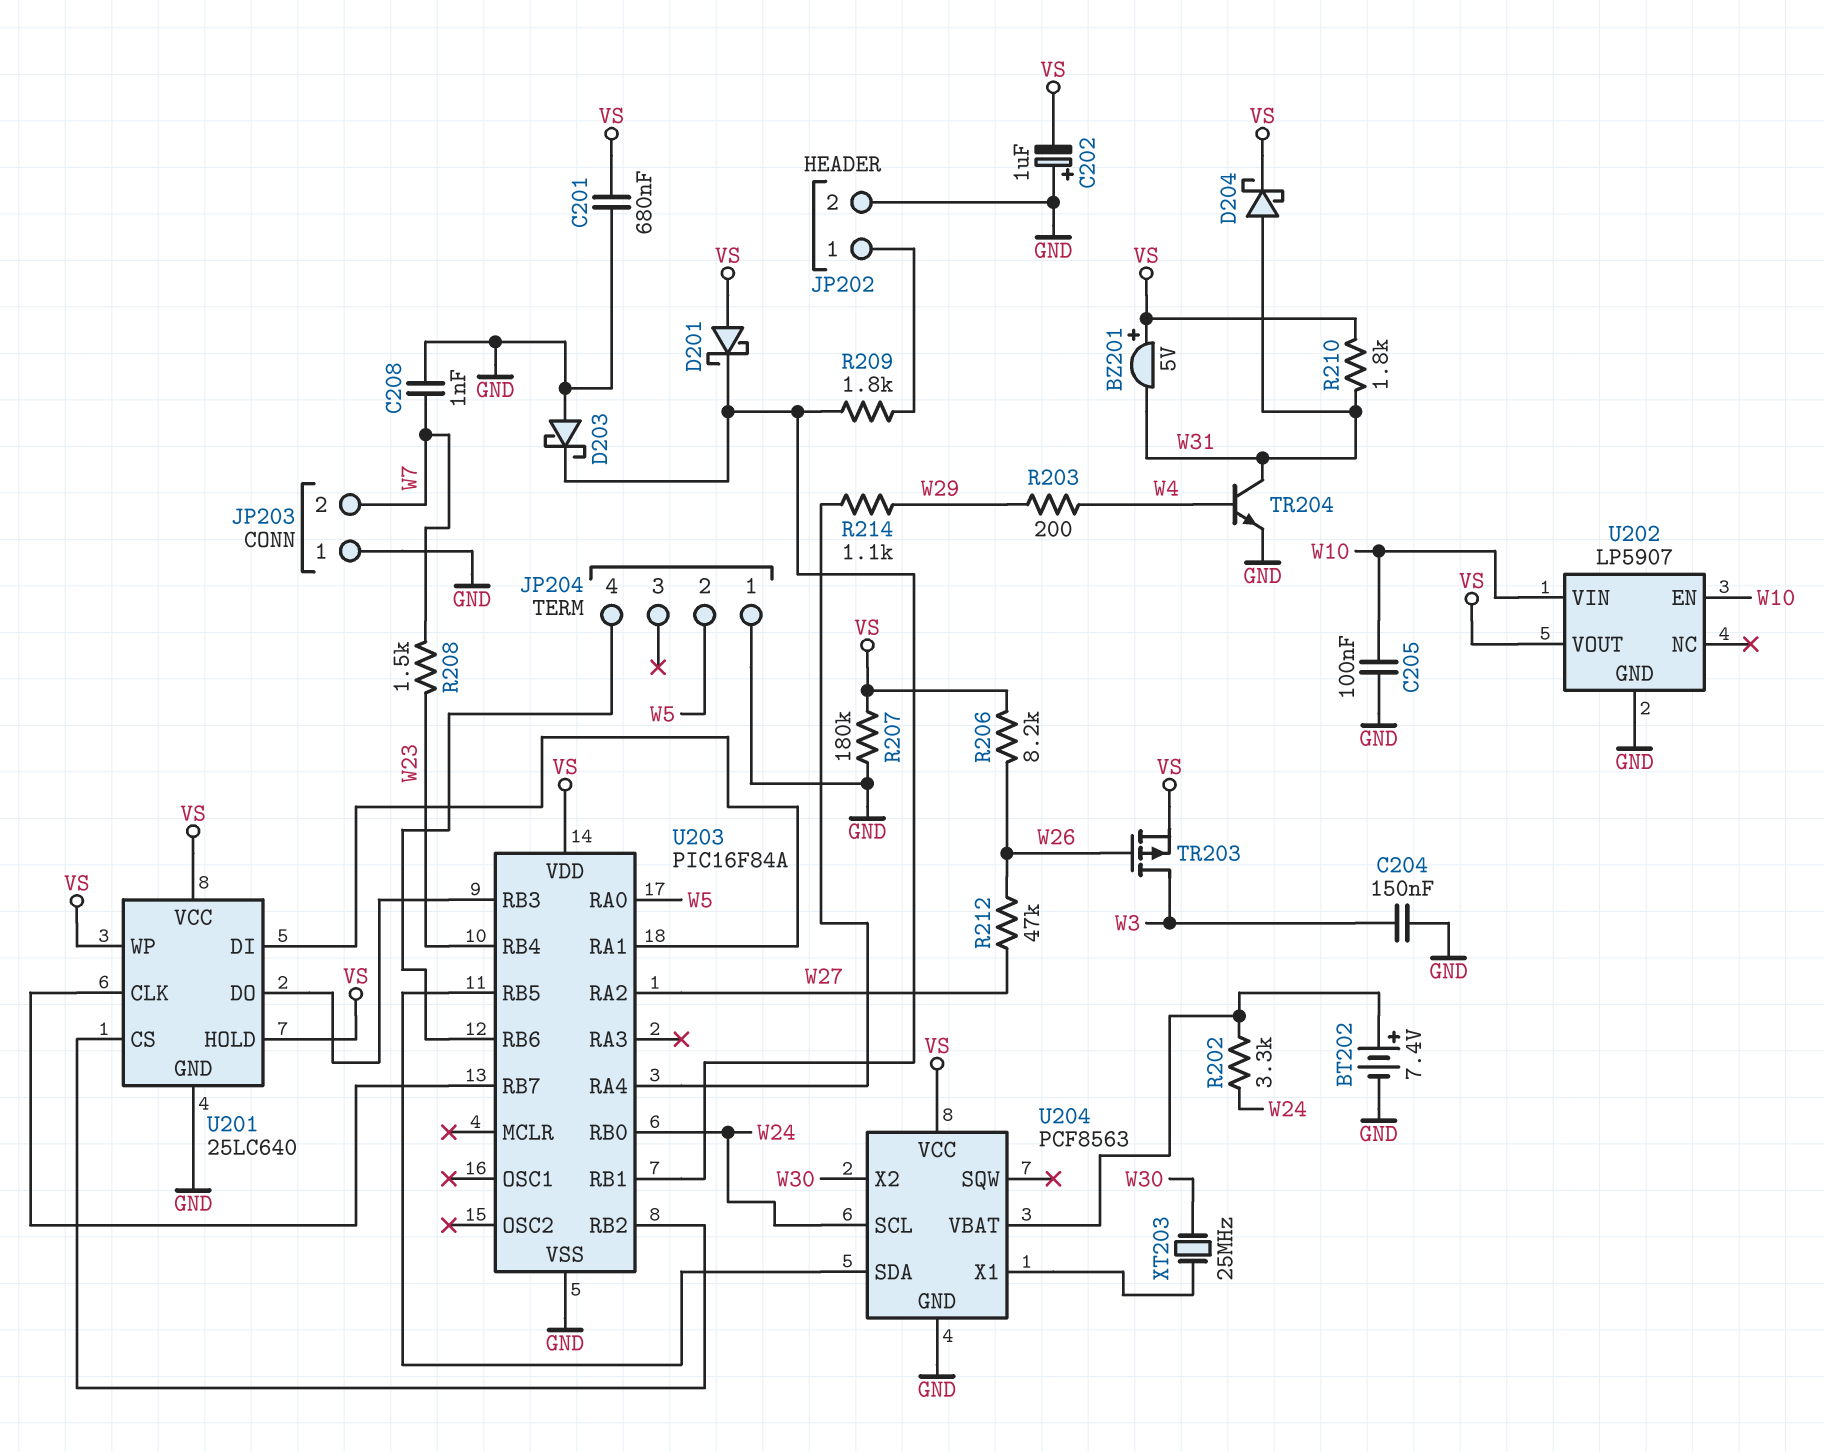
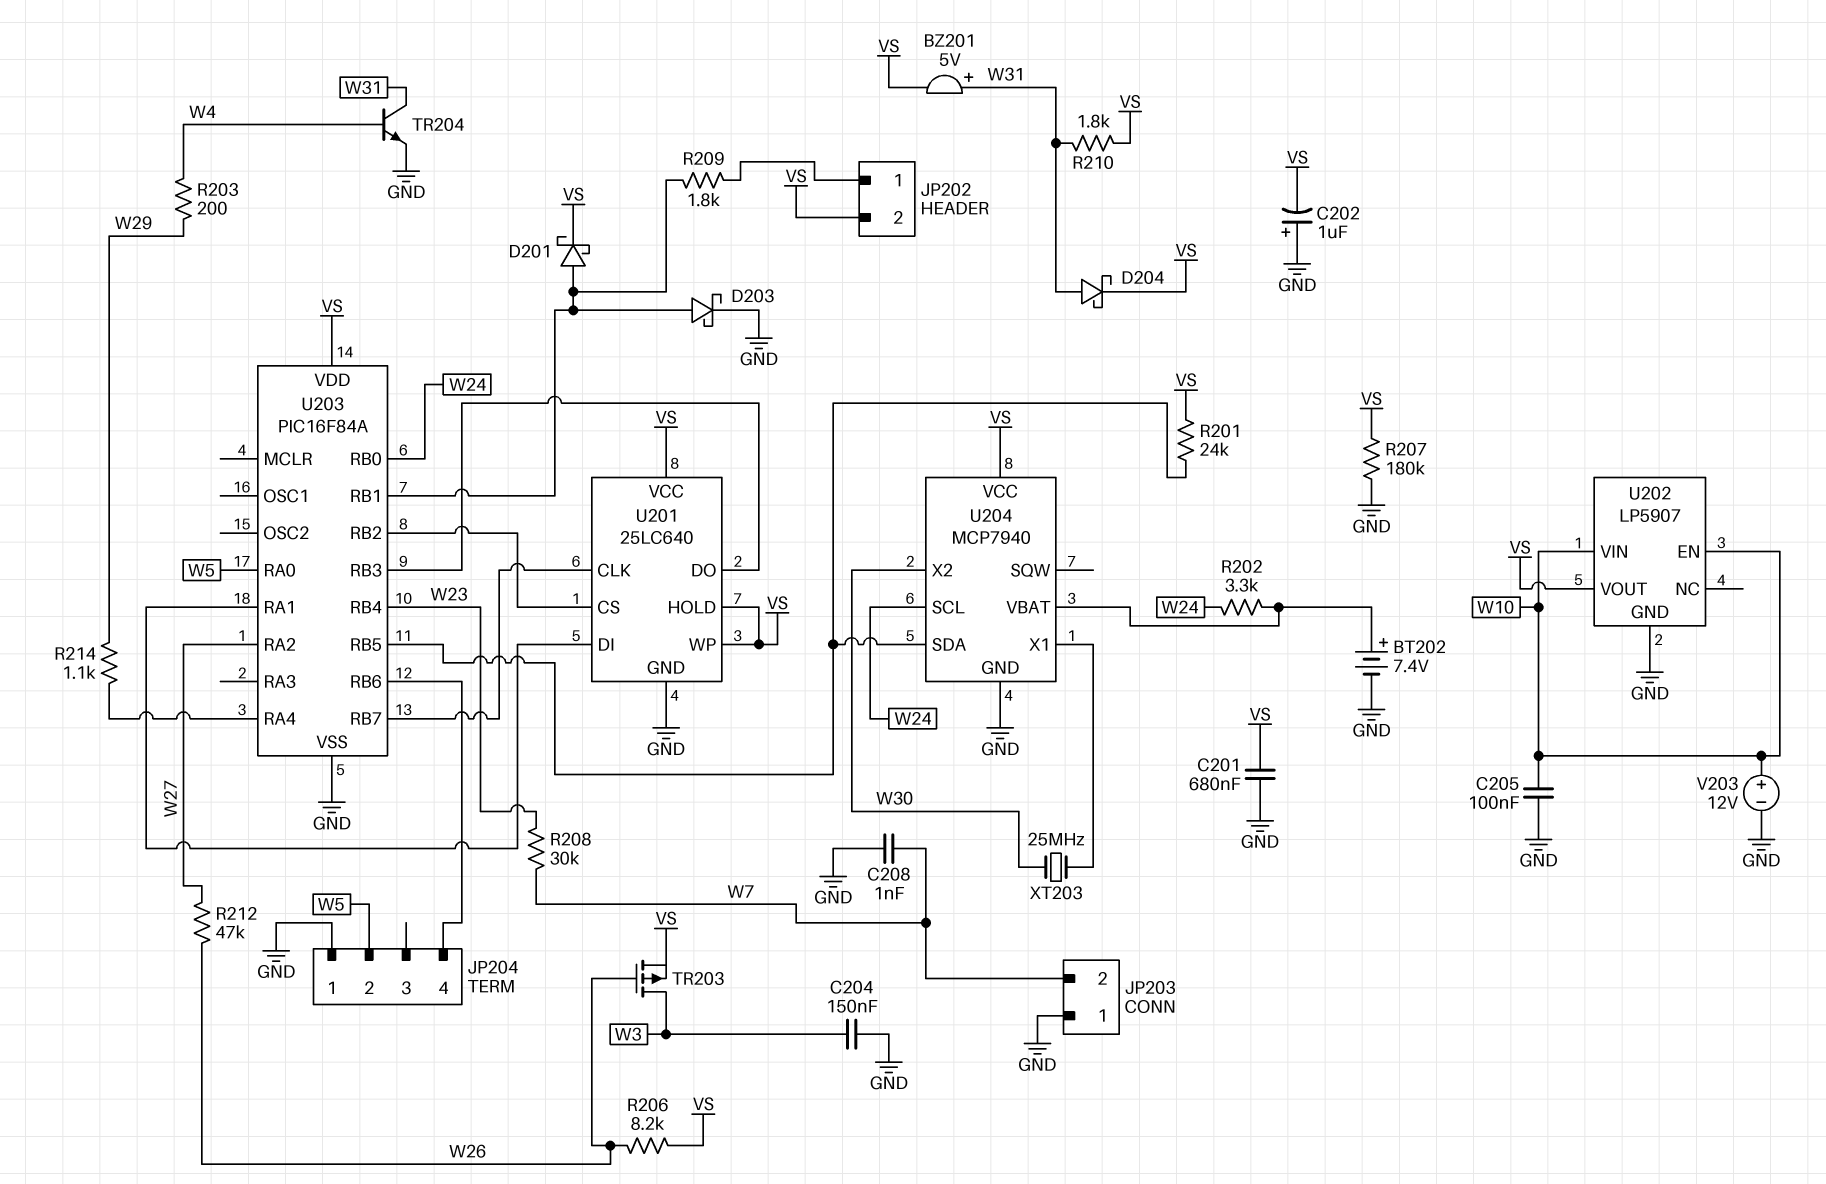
BZ201: buzzer 5V (plus VS, minus W31) -> buzzer 5V (plus W31, minus VS)
D201: schottky (A VS, K U203/RB1) -> schottky (A U203/RB1, K VS)
D203: schottky (A GND, K U203/RB1) -> schottky (A U203/RB1, K GND)
JP202 pin 2: GND -> VS
R201: none -> 24k (U203/RB5, VS)
R208: 1.5k (W7, W23) -> 30k (W7, W23)
U204: PCF8563 -> MCP7940
V203: none -> 12V (plus W10, minus GND)

